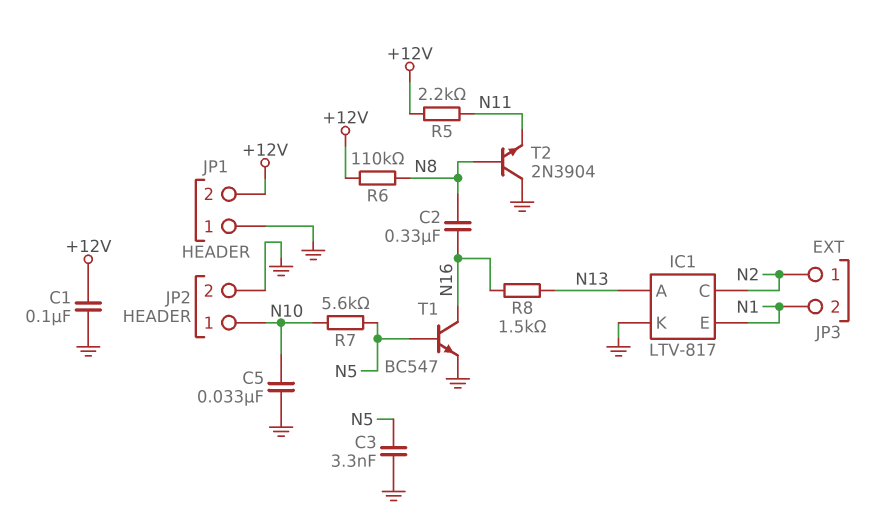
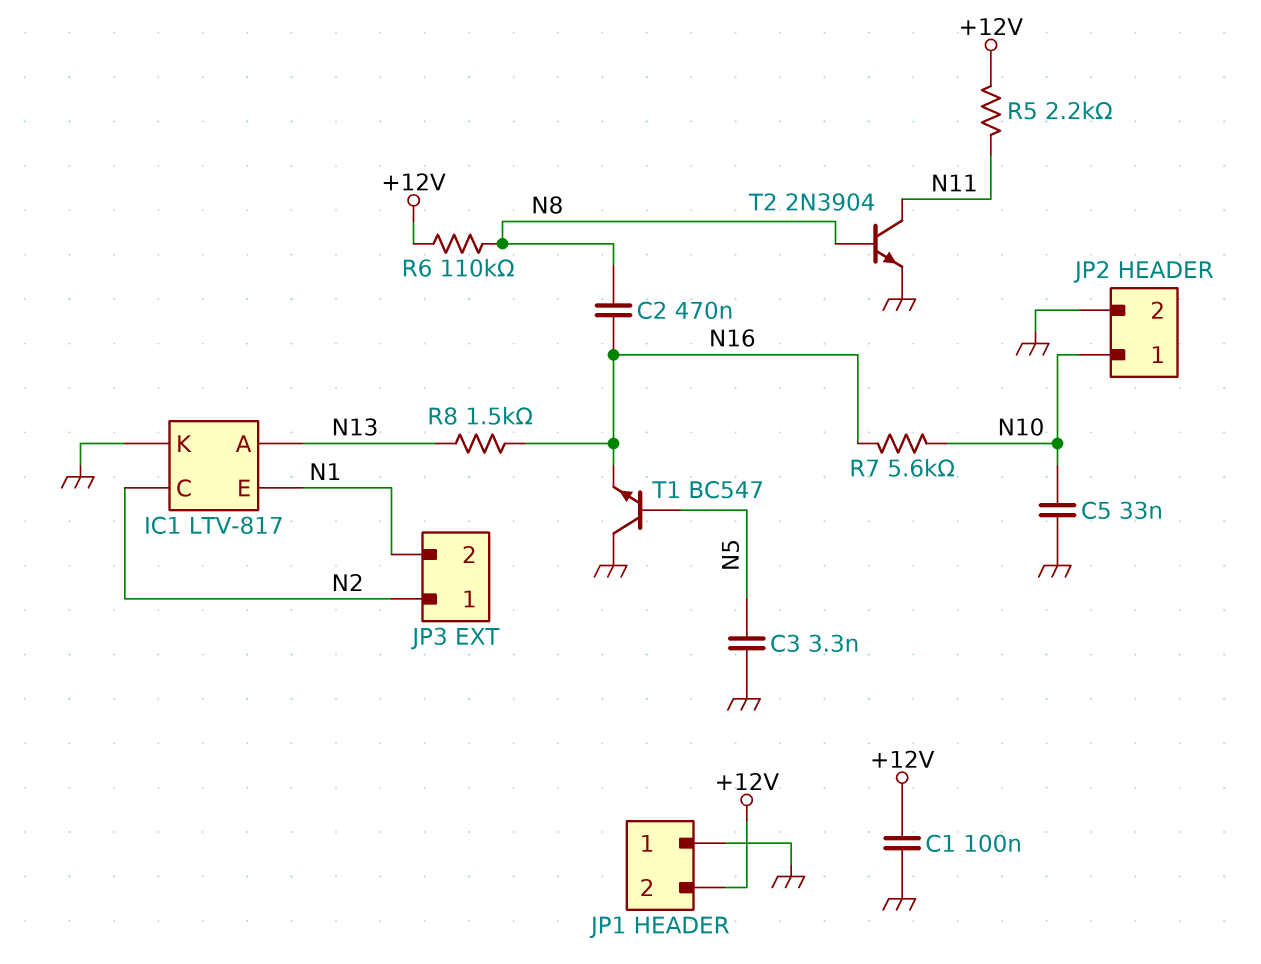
C2: 330nF (N8, N16) -> 470nF (N8, N16)
R7: 5.6k (N5, N10) -> 5.6k (N10, N16)
T1: NPN BC547 (B N5, C N16, E GND) -> NPN BC547 (B N5, C GND, E N16)
T2: NPN 2N3904 (B N8, C GND, E N11) -> NPN 2N3904 (B N8, C N11, E GND)

